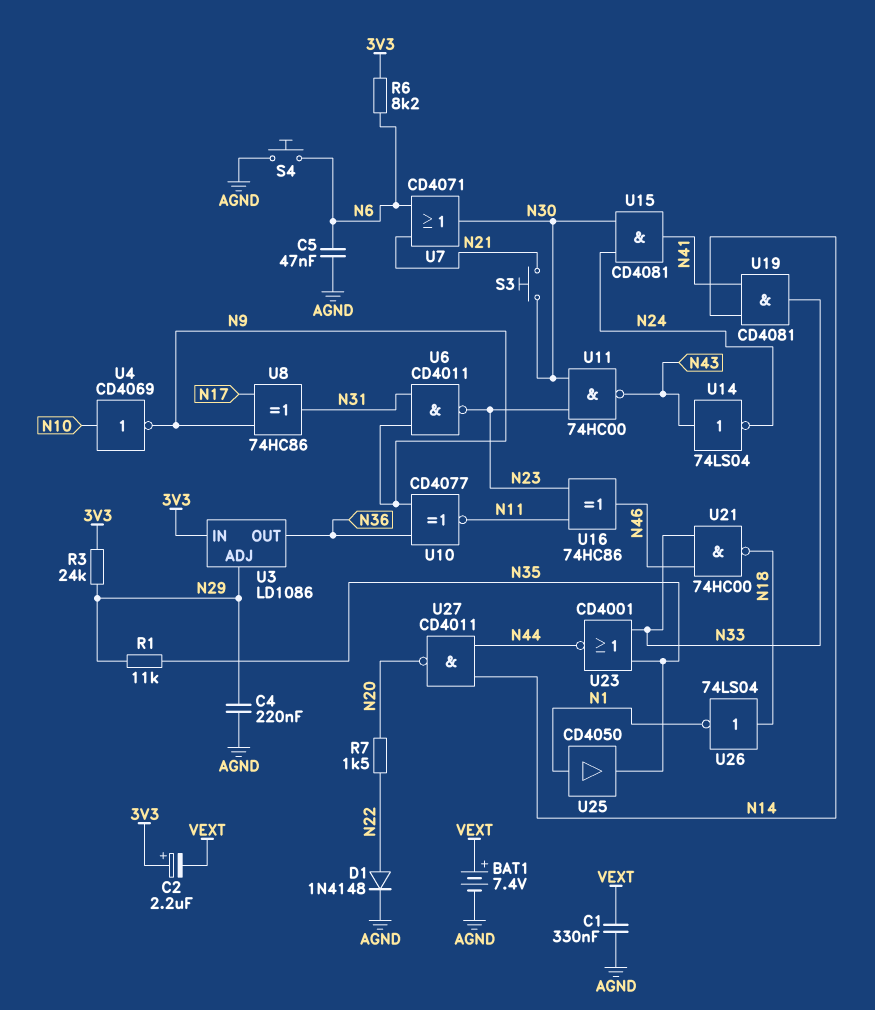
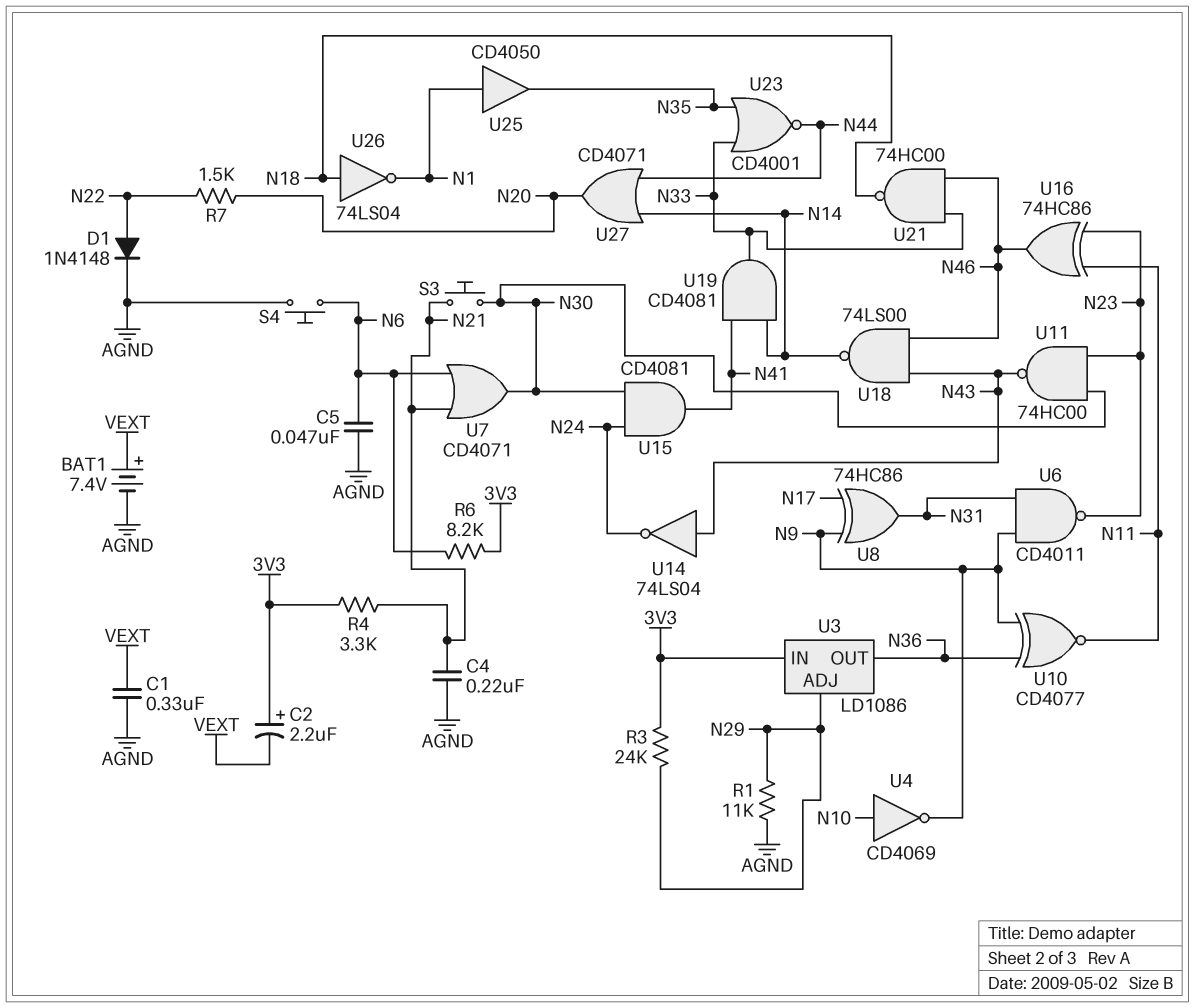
C4: 220nF (AGND, N29) -> 220nF (AGND, N21)
R1: 11k (N29, N35) -> 11k (AGND, N29)
R4: none -> 3.3k (3V3, N21)
U18: none -> NAND 74LS00 (in N43, in N46, out N14)
U27: NAND CD4011 (in N14, in N44, out N20) -> OR CD4071 (in N14, in N44, out N20)

